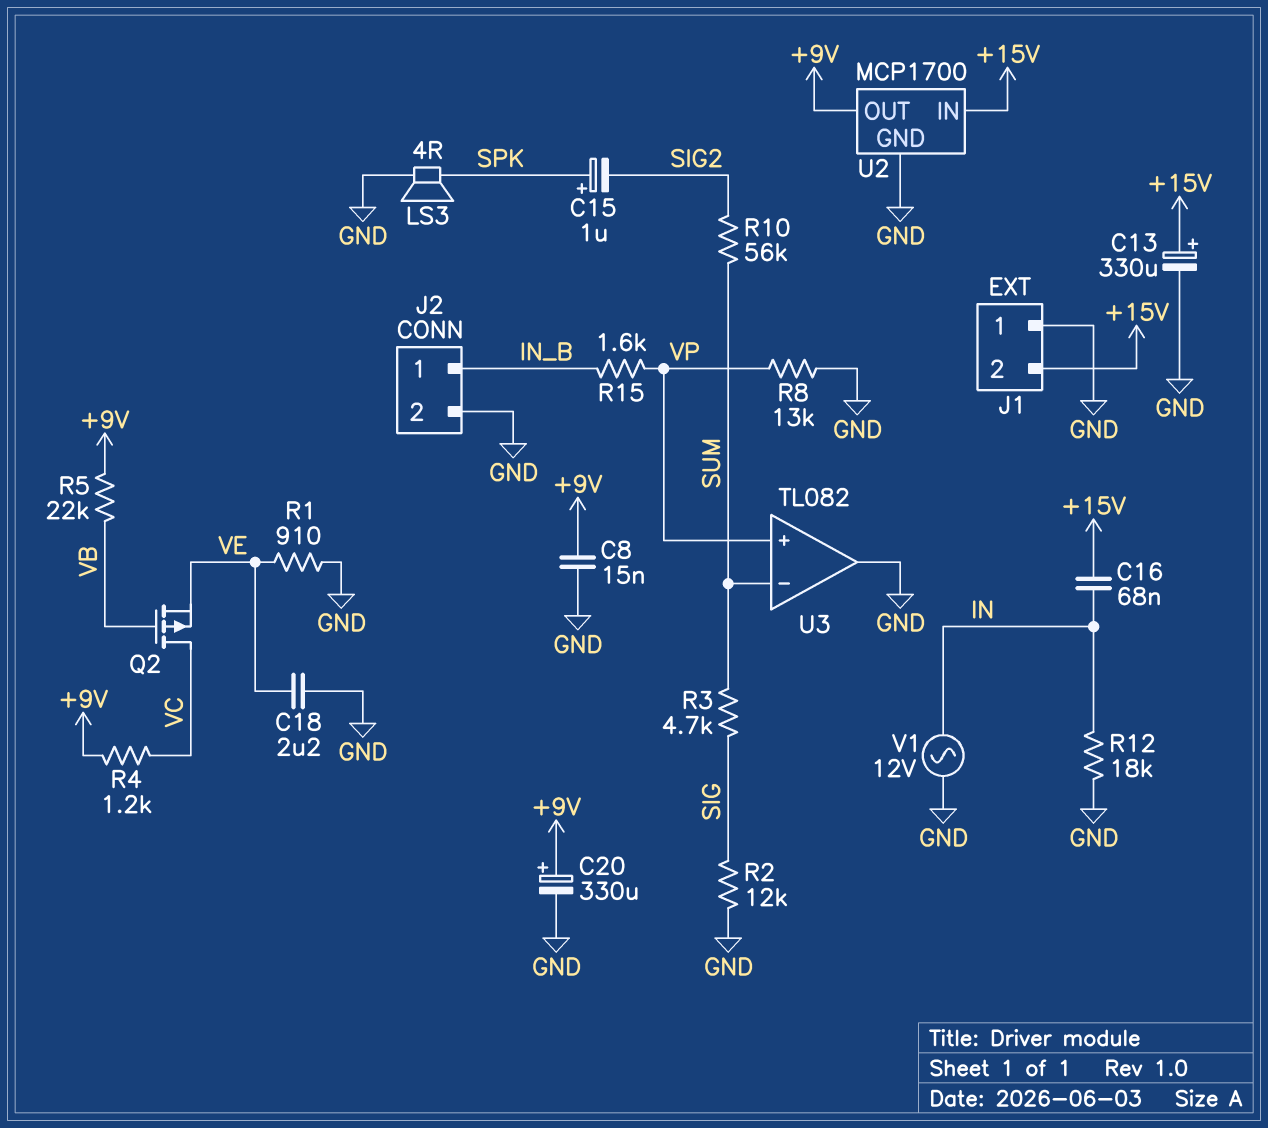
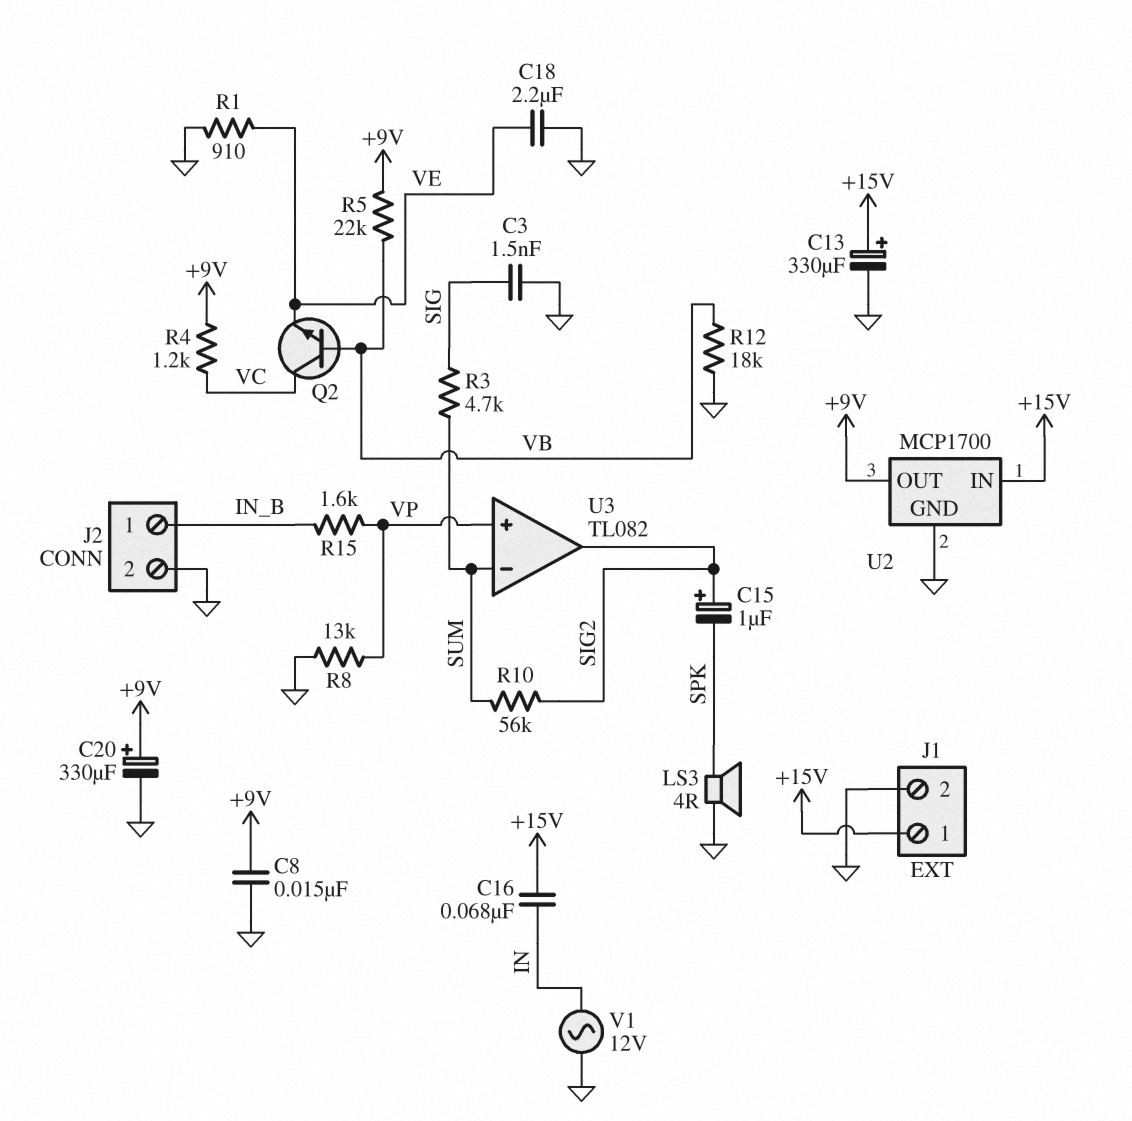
C3: none -> 1.5nF (GND, SIG)
C15: 1uF (plus SPK, minus SIG2) -> 1uF (plus SIG2, minus SPK)
J1 pin 1: GND -> +15V
J1 pin 2: +15V -> GND
Q2: PMOS (G VB, D VC, S VE) -> NPN (B VB, C VC, E VE)
R2: 12k (GND, SIG) -> none
R12: 18k (GND, IN) -> 18k (GND, VB)
U3 pin out: GND -> SIG2

